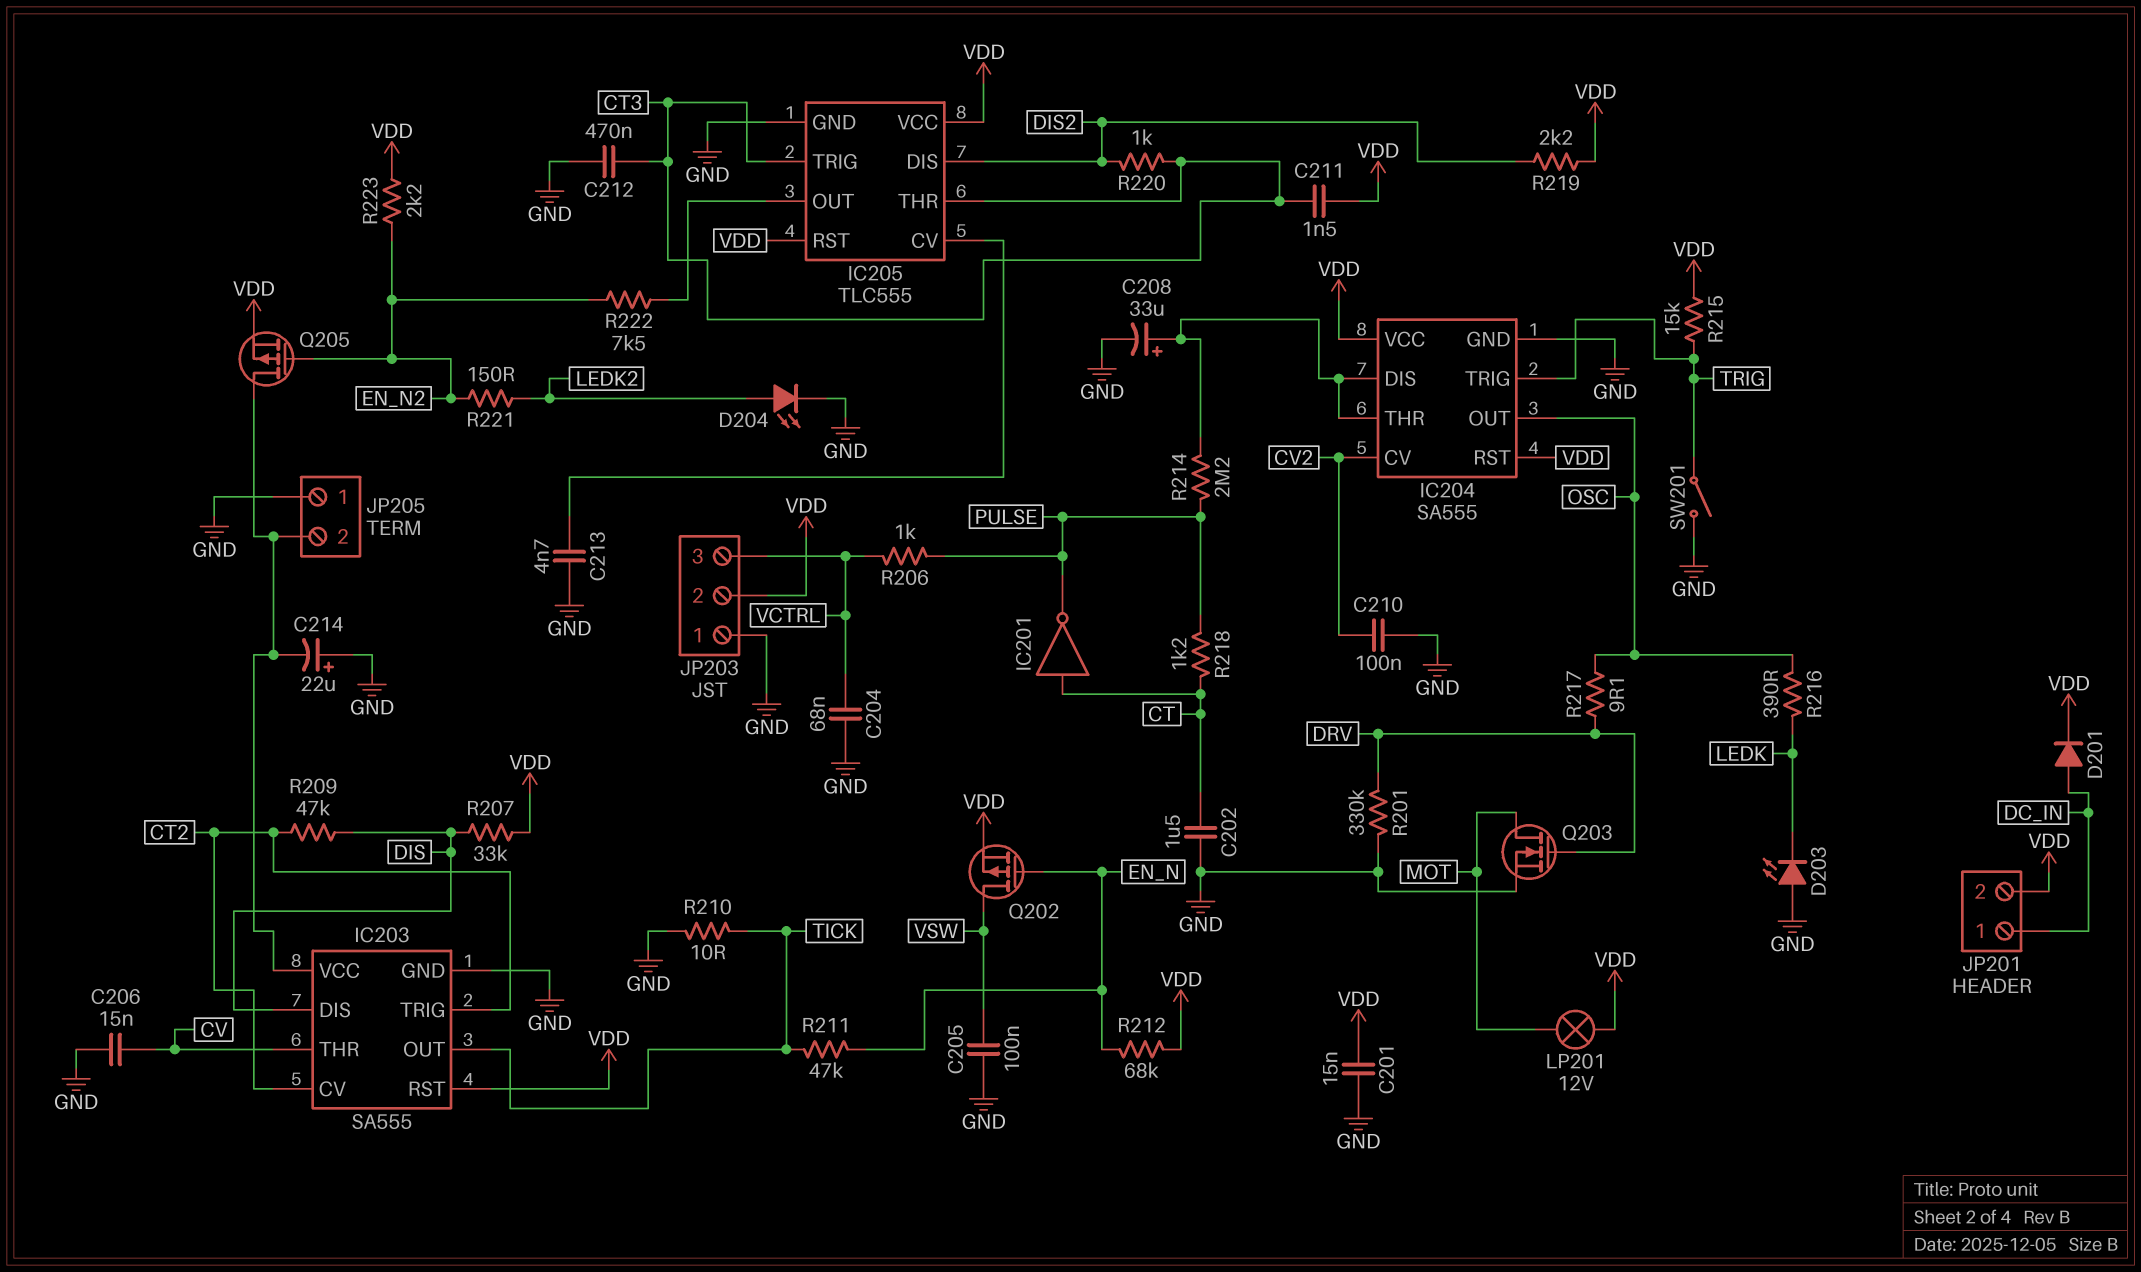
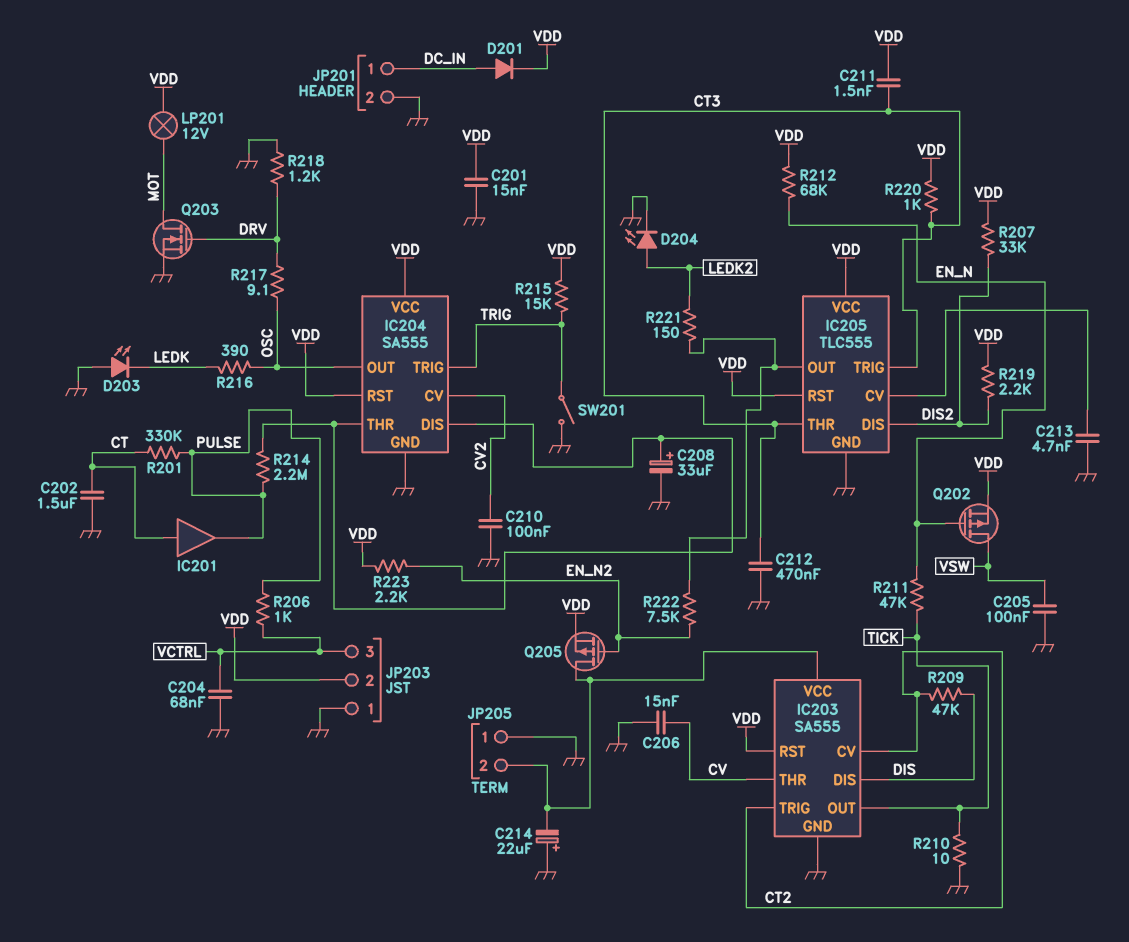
IC201: NOT (in CT, out PULSE) -> buffer (in CT, out PULSE)
JP201 pin 2: VDD -> GND
R201: 330k (DRV, GND) -> 330k (CT, PULSE)
R207: 33k (DIS, VDD) -> 33k (DIS2, VDD)
R218: 1.2k (CT, PULSE) -> 1.2k (DRV, GND)
R220: 1k (CT3, DIS2) -> 1k (CT3, VDD)
R221: 150 (EN_N2, LEDK2) -> 150 (IC205/OUT, LEDK2)

